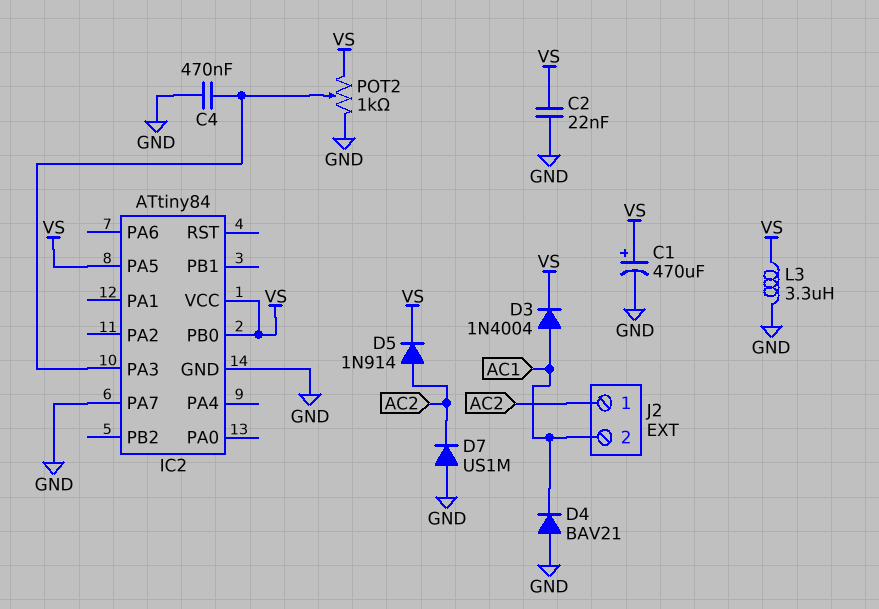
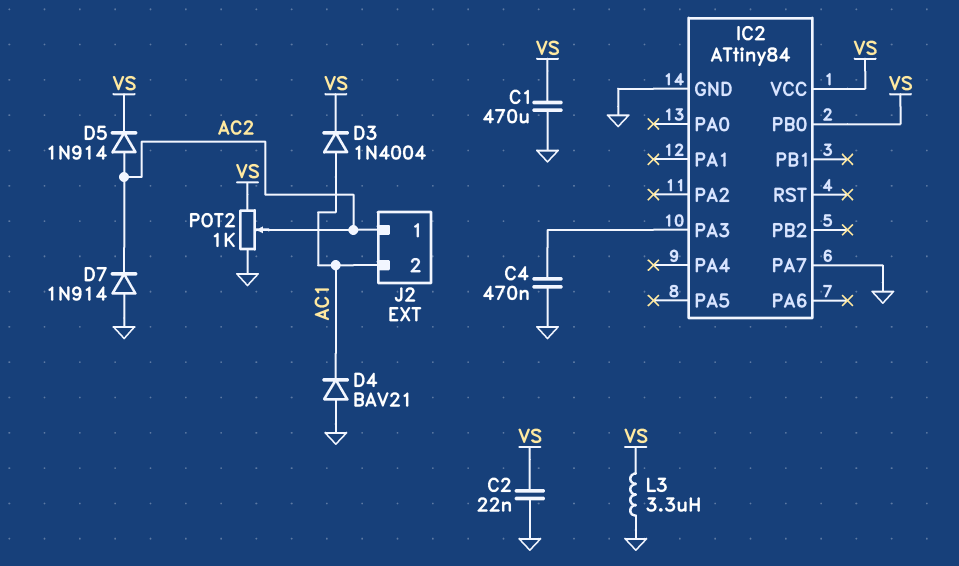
C1: 470uF (plus VS, minus GND) -> 470uF (GND, VS)
D7: diode US1M (A GND, K AC2) -> diode 1N914 (A GND, K AC2)
IC2 pin PA5: VS -> none
POT2: 1k (GND, VS, wiper IC2/PA3) -> 1k (GND, VS, wiper AC2)

